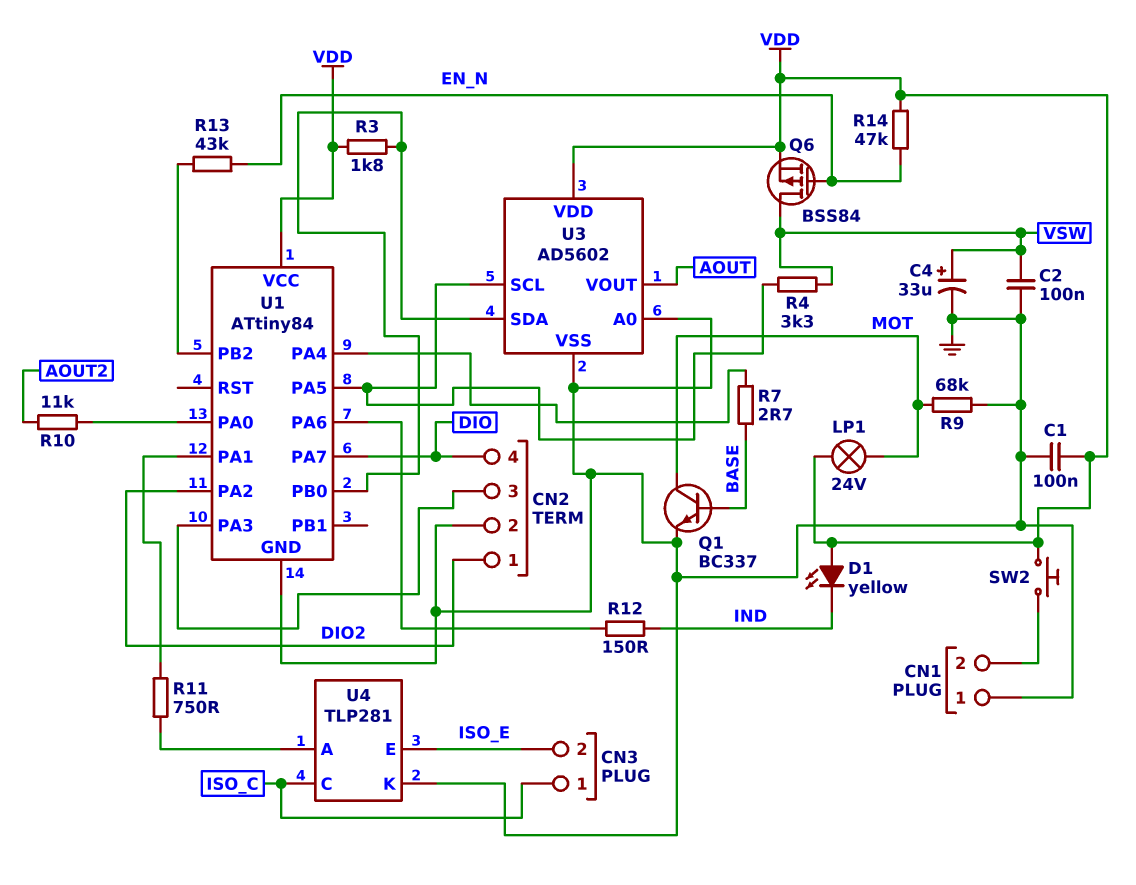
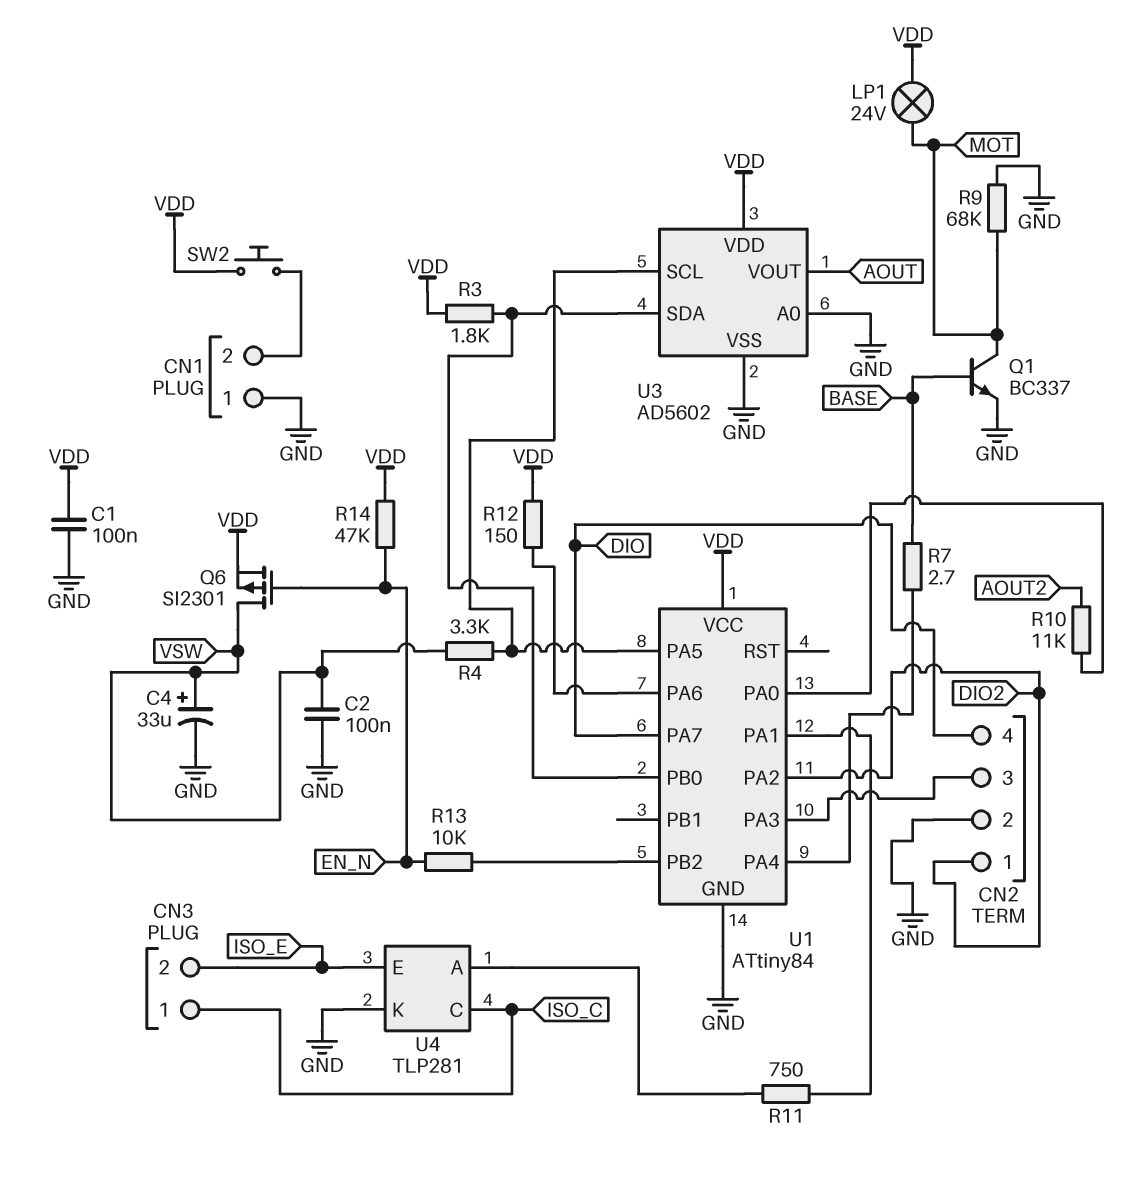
D1: LED yellow (A VDD, K IND) -> none
Q6: PMOS BSS84 (G EN_N, D VSW, S VDD) -> PMOS SI2301 (G EN_N, D VSW, S VDD)
R12: 150 (IND, U1/PA6) -> 150 (U1/PA6, VDD)
R13: 43k (EN_N, U1/PB2) -> 10k (EN_N, U1/PB2)

